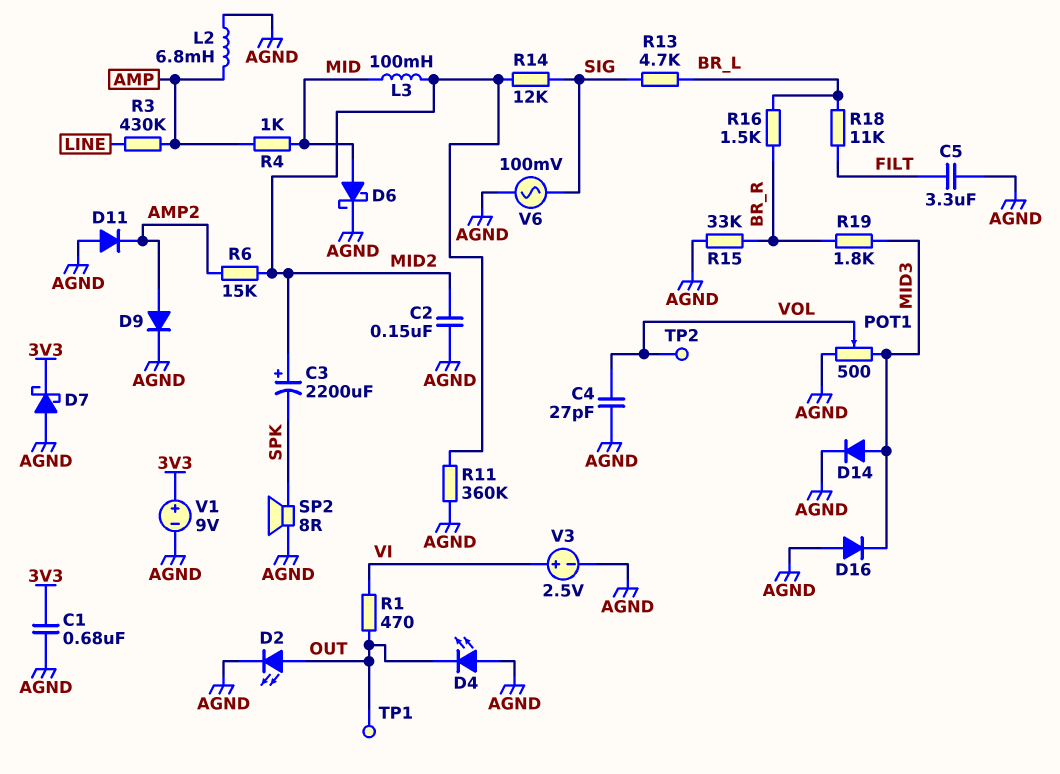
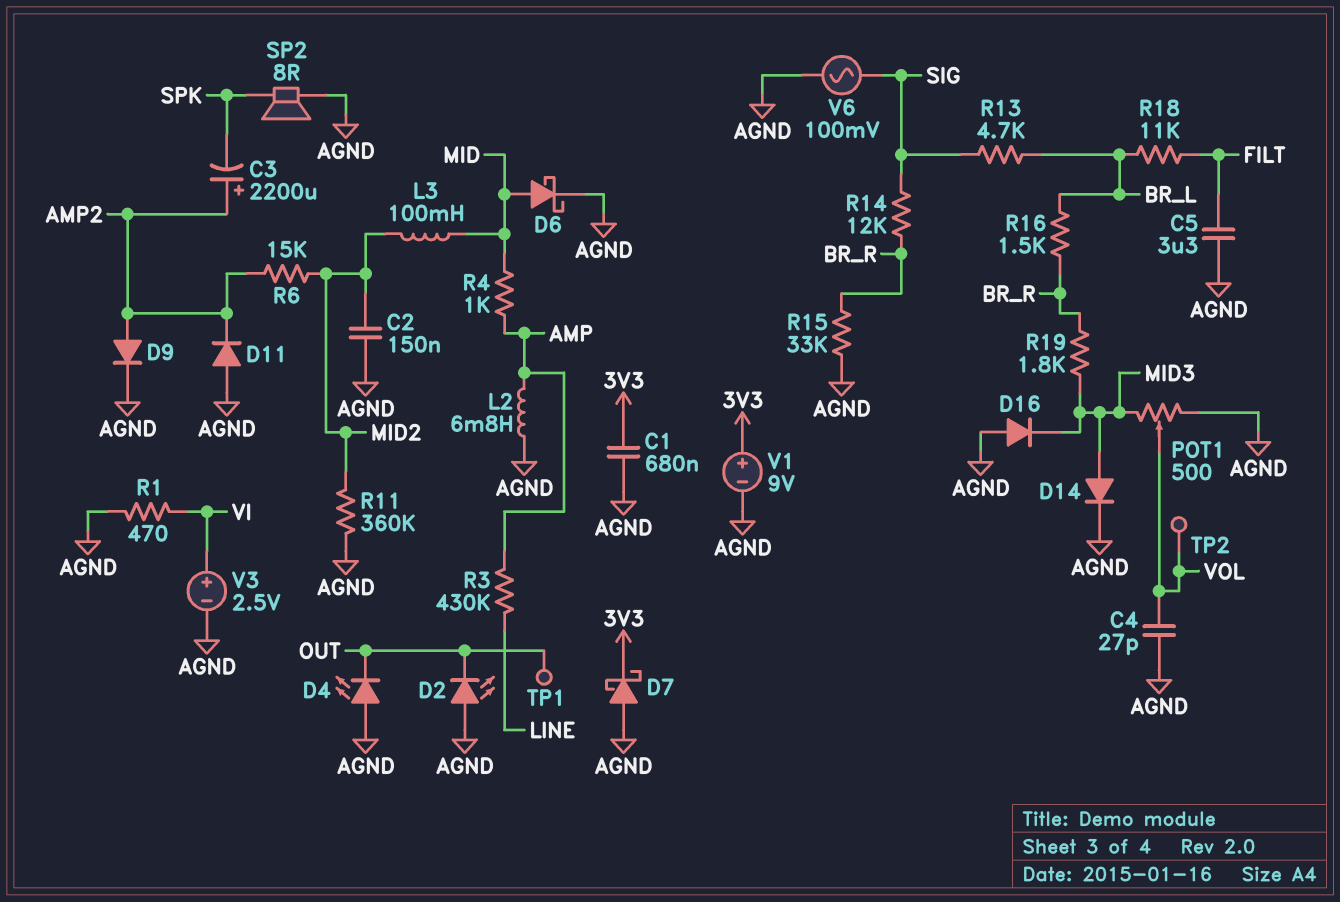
C3: 2200uF (plus MID2, minus SPK) -> 2200uF (plus AMP2, minus SPK)
D2: LED (A OUT, K AGND) -> LED (A AGND, K OUT)
R1: 470 (OUT, VI) -> 470 (AGND, VI)
R14: 12k (MID2, SIG) -> 12k (BR_R, SIG)

